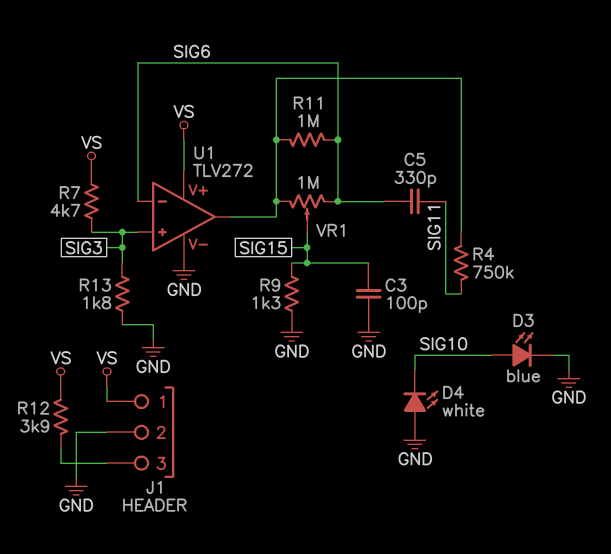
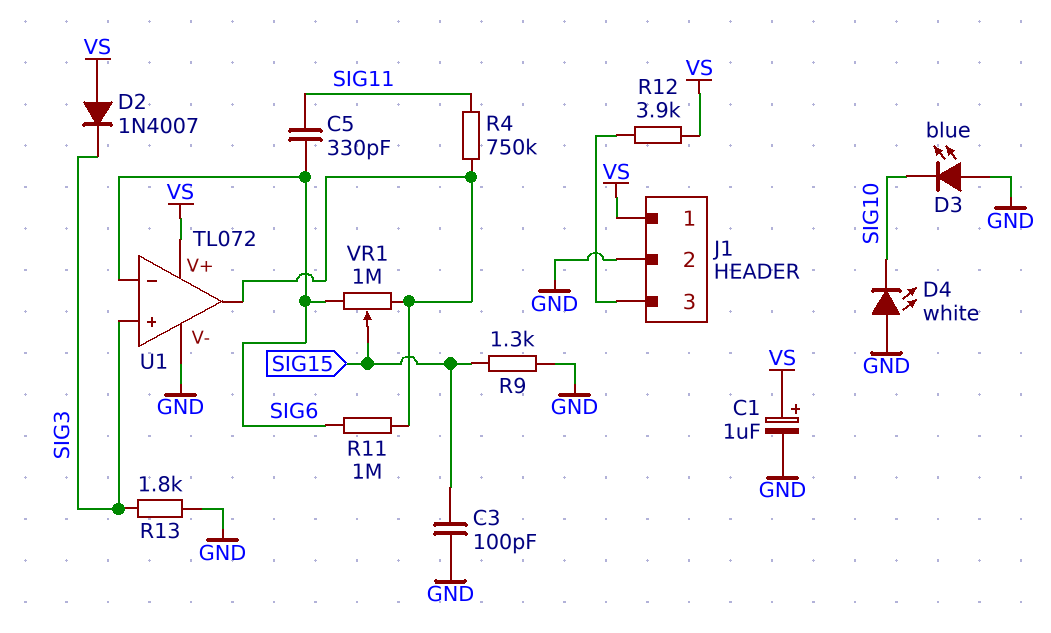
C1: none -> 1uF (plus VS, minus GND)
D2: none -> diode 1N4007 (A VS, K SIG3)
D3: LED blue (A SIG10, K GND) -> LED blue (A GND, K SIG10)
R7: 4.7k (SIG3, VS) -> none
U1: TLV272 -> TL072

